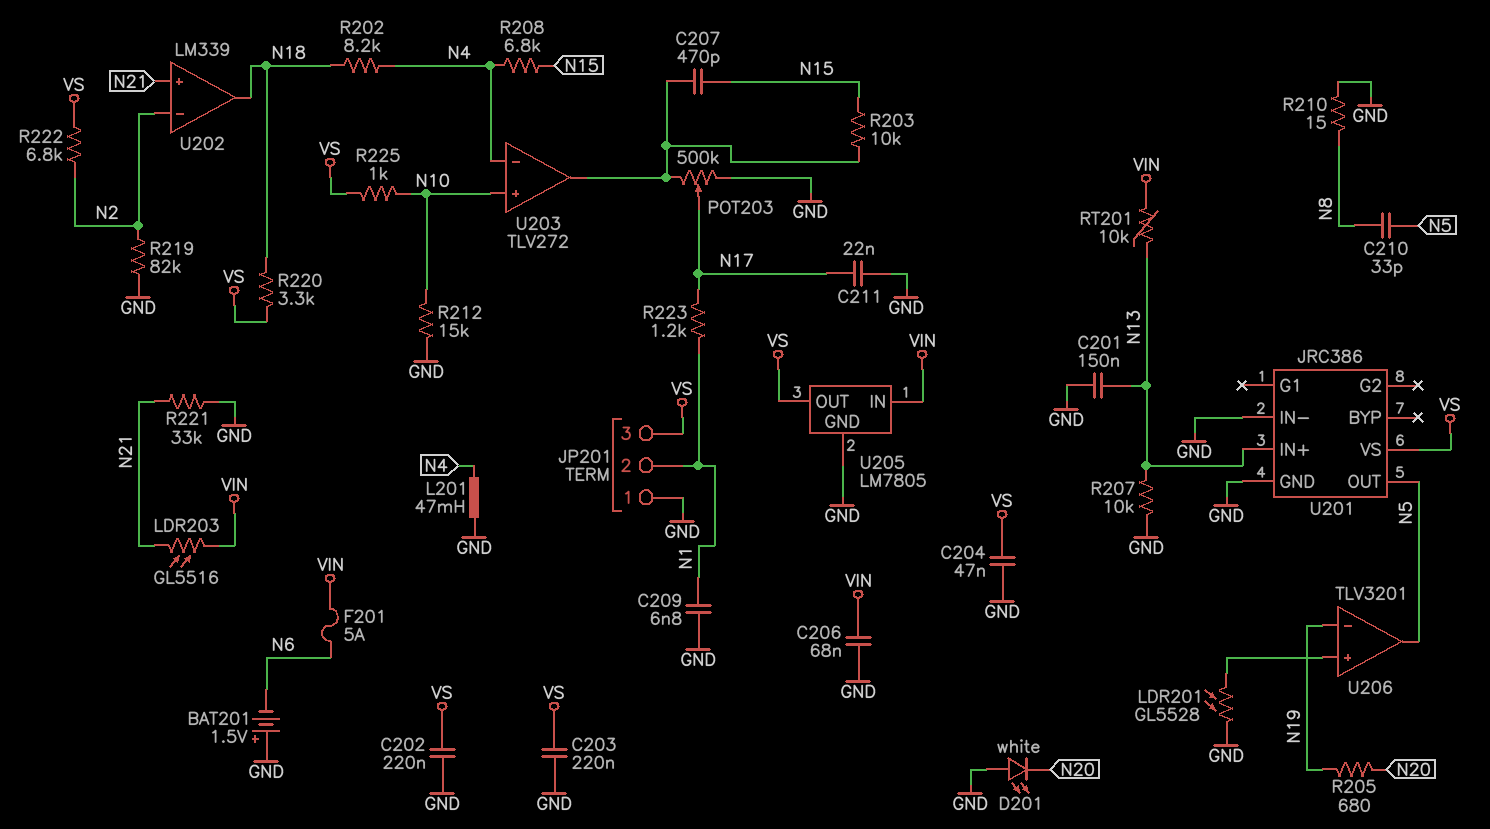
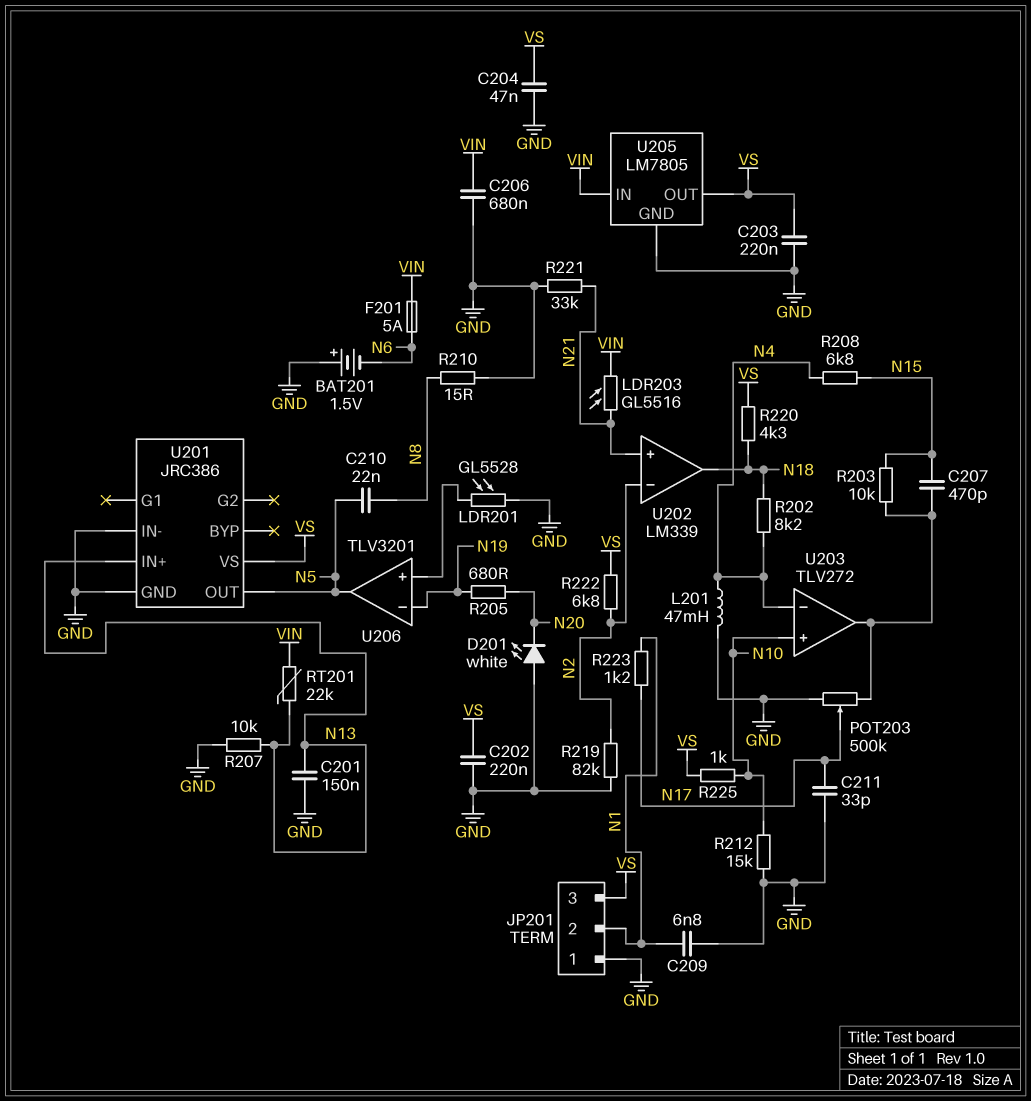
C206: 68nF (GND, VIN) -> 680nF (GND, VIN)
C210: 33pF (N5, N8) -> 22nF (N5, N8)
C211: 22nF (GND, N17) -> 33pF (GND, N17)
R220: 3.3k (N18, VS) -> 4.3k (N18, VS)
RT201: 10k (N13, VIN) -> 22k (N13, VIN)

